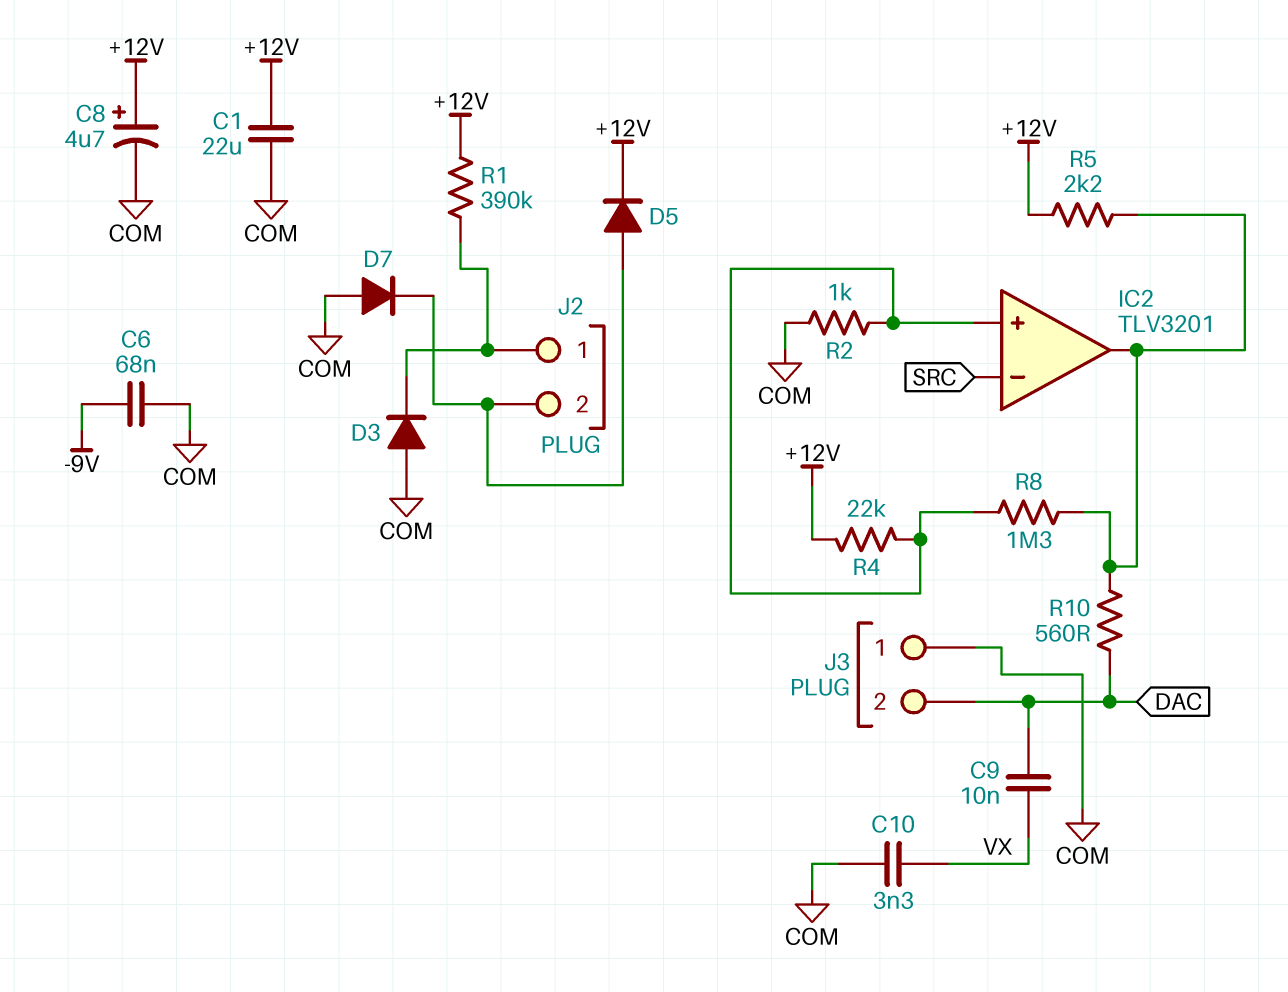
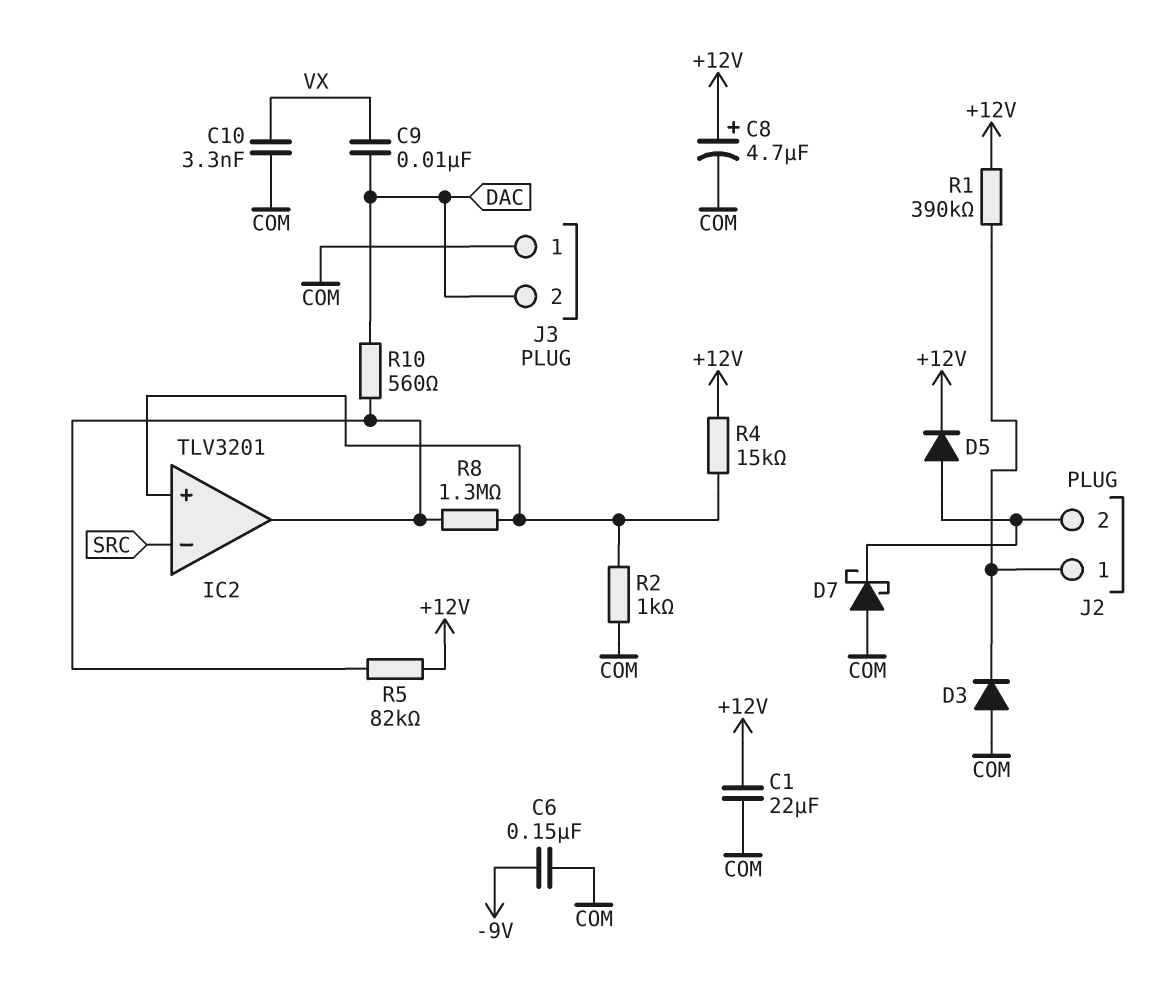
C6: 68nF (-9V, COM) -> 150nF (-9V, COM)
D7: diode (A COM, K J2/2) -> schottky (A COM, K J2/2)
R4: 22k (+12V, IC2/in+) -> 15k (+12V, IC2/in+)
R5: 2.2k (+12V, IC2/out) -> 82k (+12V, IC2/out)

